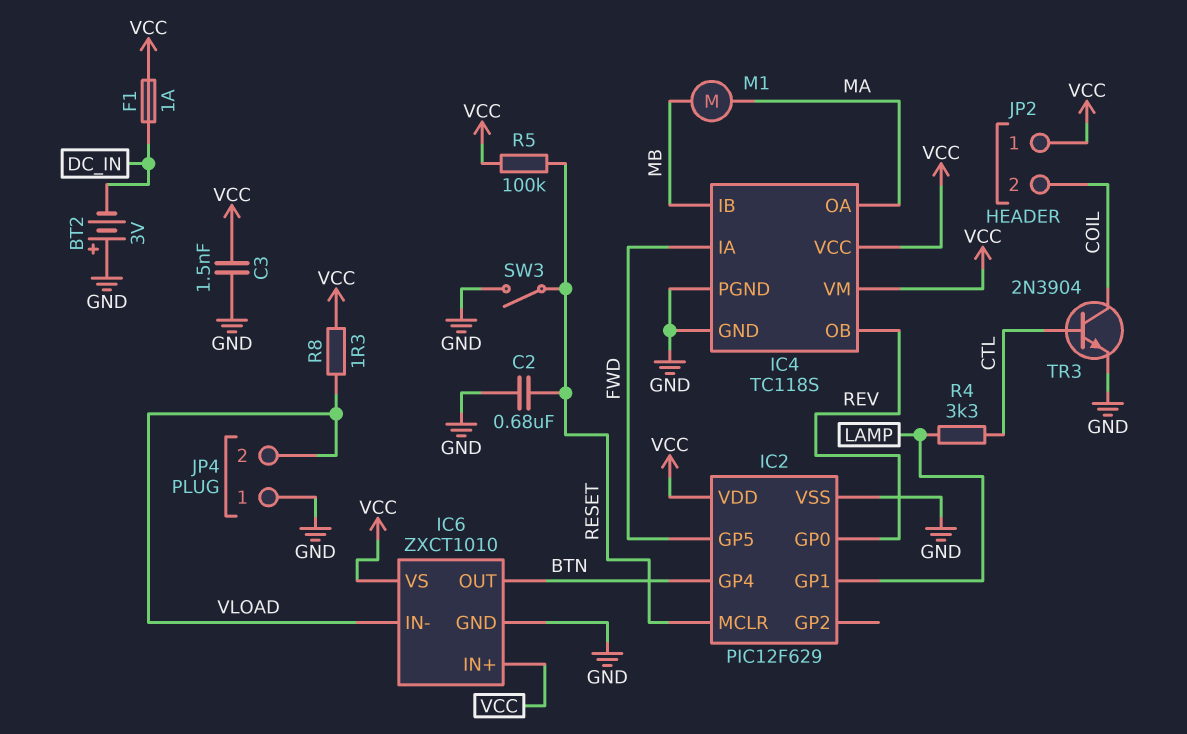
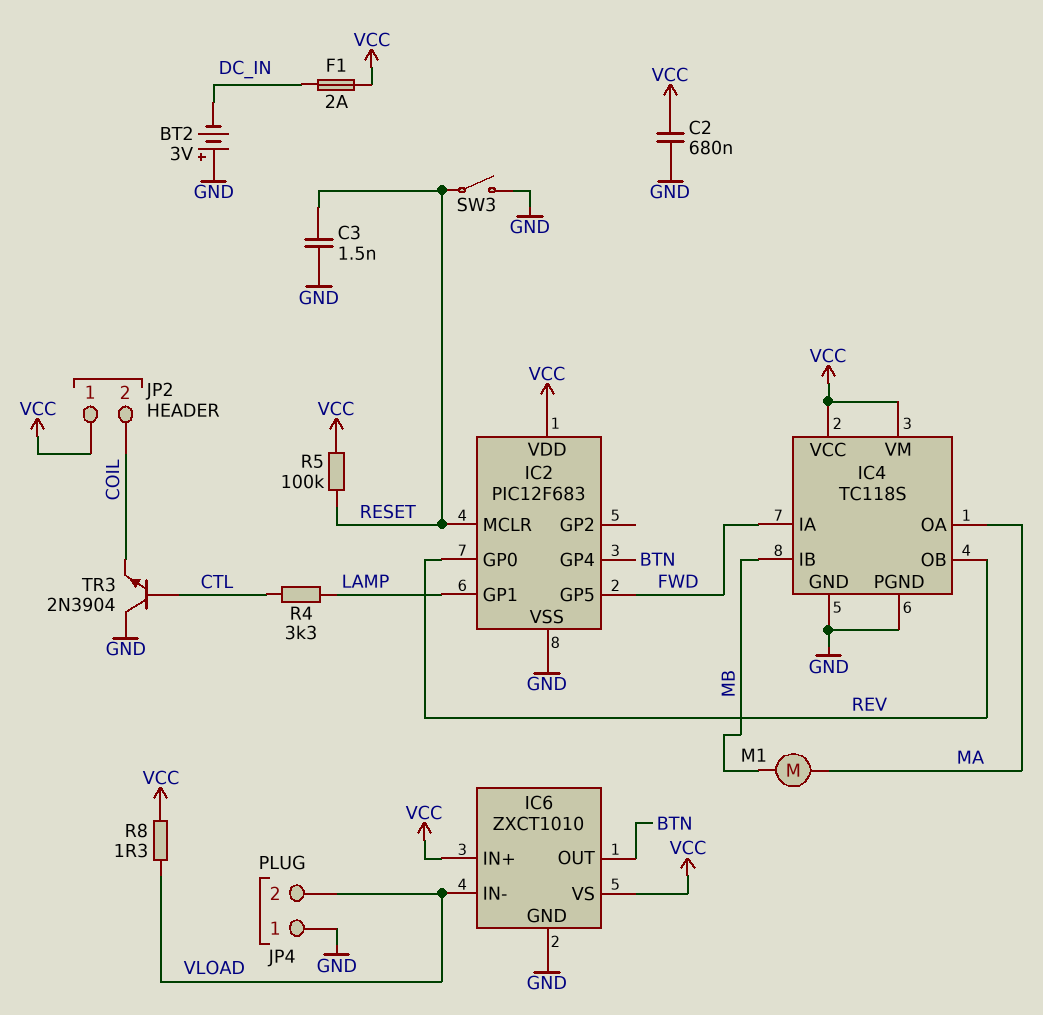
C2: 680nF (GND, RESET) -> 680nF (GND, VCC)
C3: 1.5nF (GND, VCC) -> 1.5nF (GND, RESET)
F1: 1A (DC_IN, VCC) -> 2A (DC_IN, VCC)
IC2: PIC12F629 -> PIC12F683
TR3: NPN 2N3904 (B CTL, C COIL, E GND) -> NPN 2N3904 (B CTL, C GND, E COIL)

